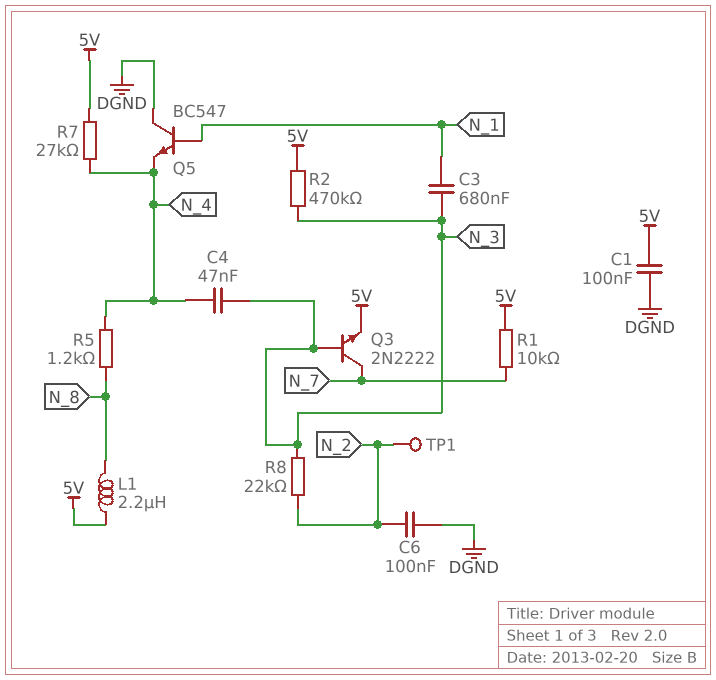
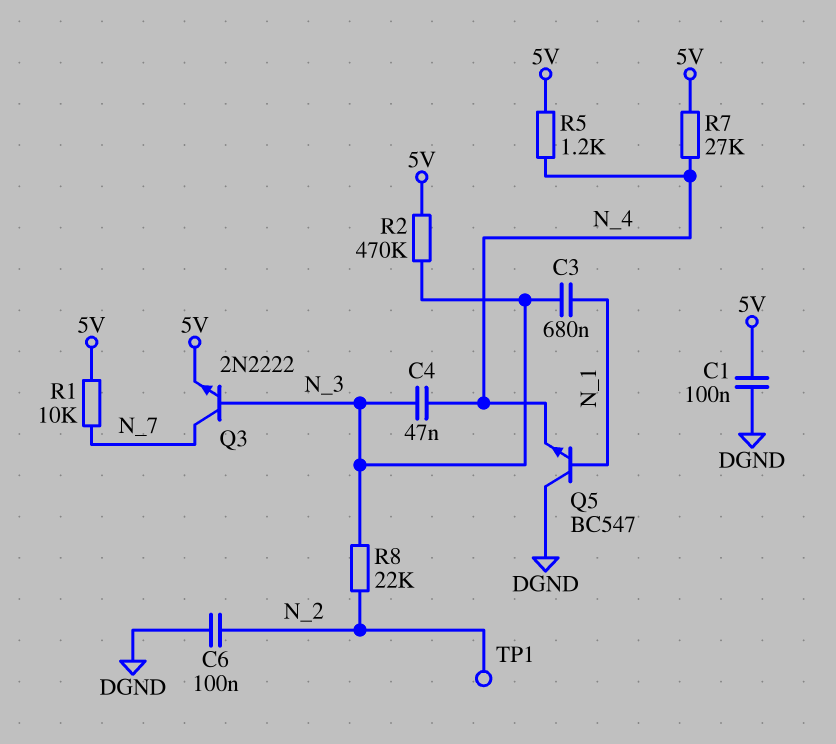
L1: 2.2uH (5V, N_8) -> none
R5: 1.2k (N_4, N_8) -> 1.2k (5V, N_4)

